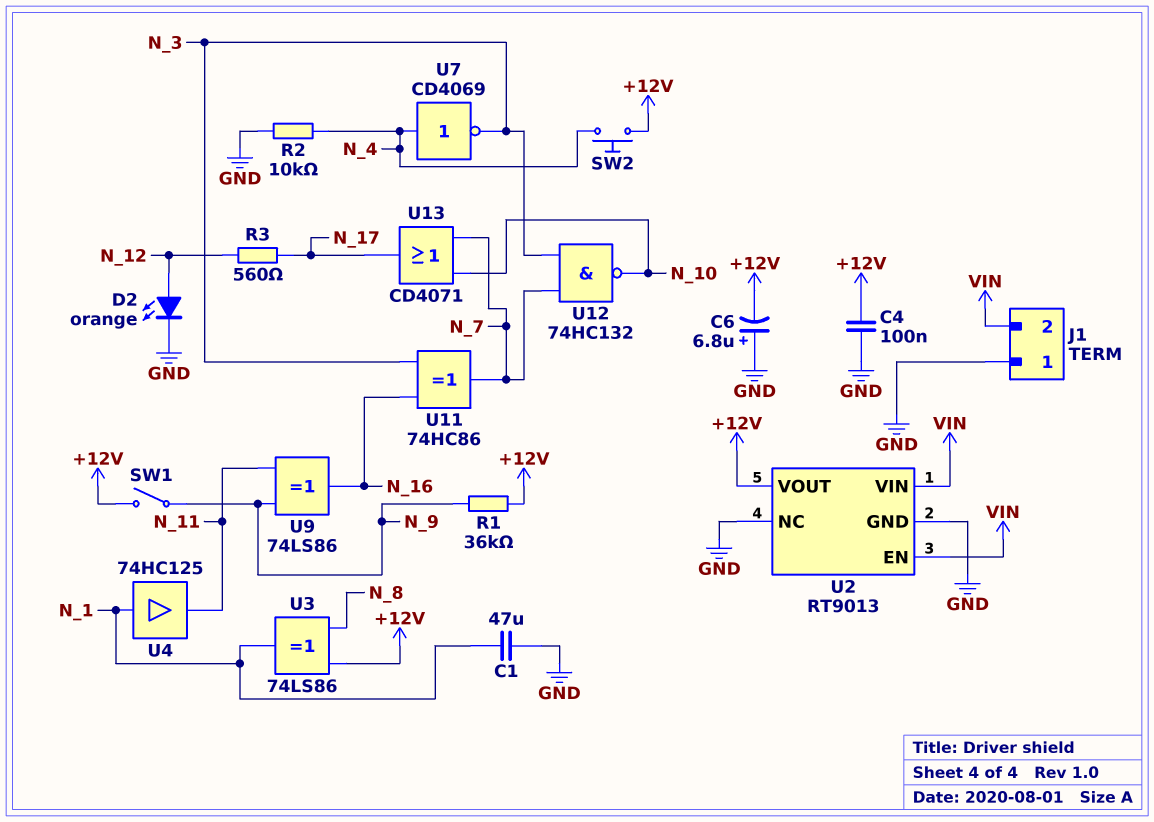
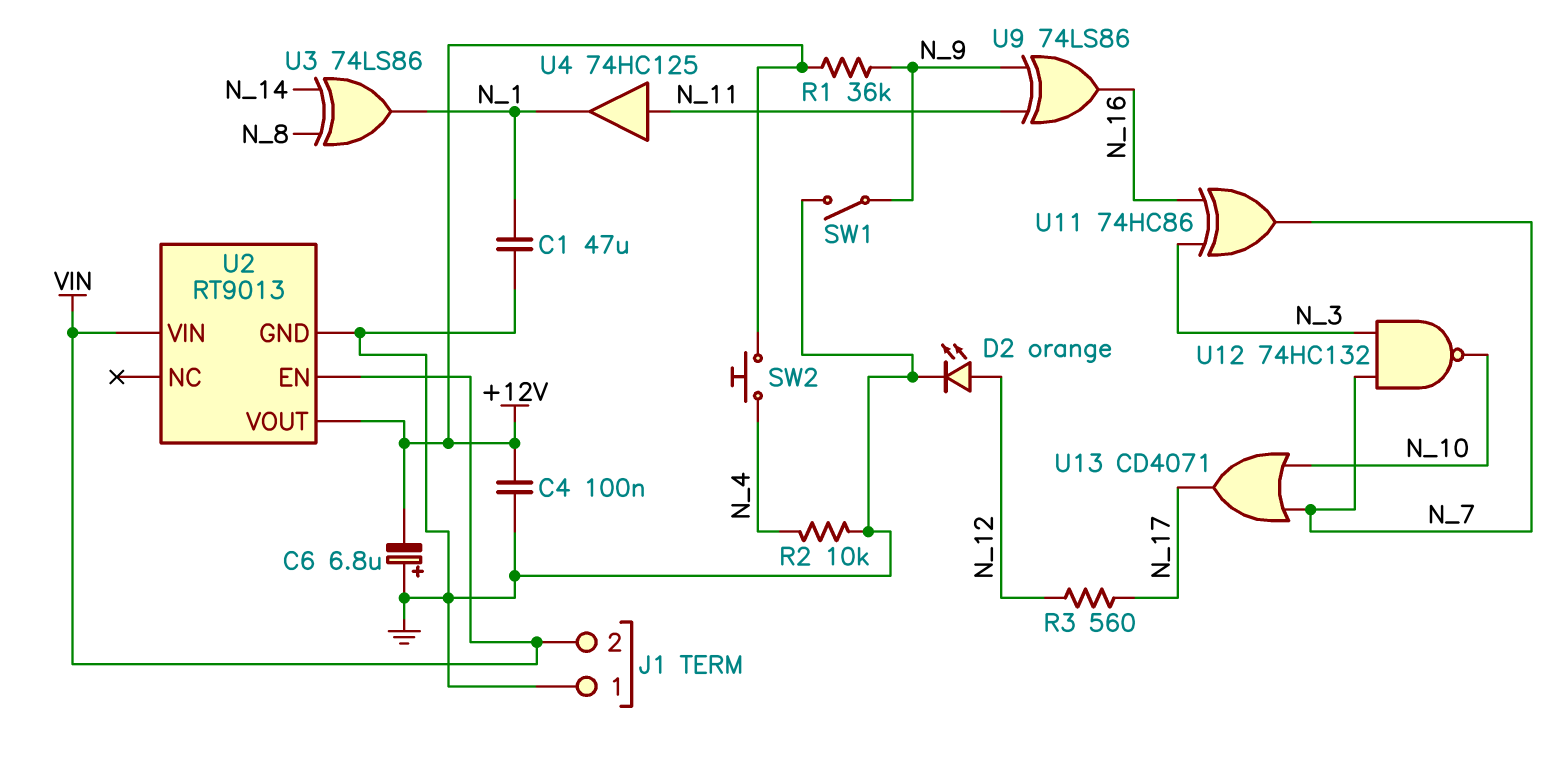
SW1: switch (+12V, N_9) -> switch (GND, N_9)
U2 pin NC: GND -> none
U3: XOR 74LS86 (in +12V, in N_8, out N_1) -> XOR 74LS86 (in N_8, in N_14, out N_1)
U4: buffer 74HC125 (in N_1, out N_11) -> buffer 74HC125 (in N_11, out N_1)
U7: NOT CD4069 (in N_4, out N_3) -> none

